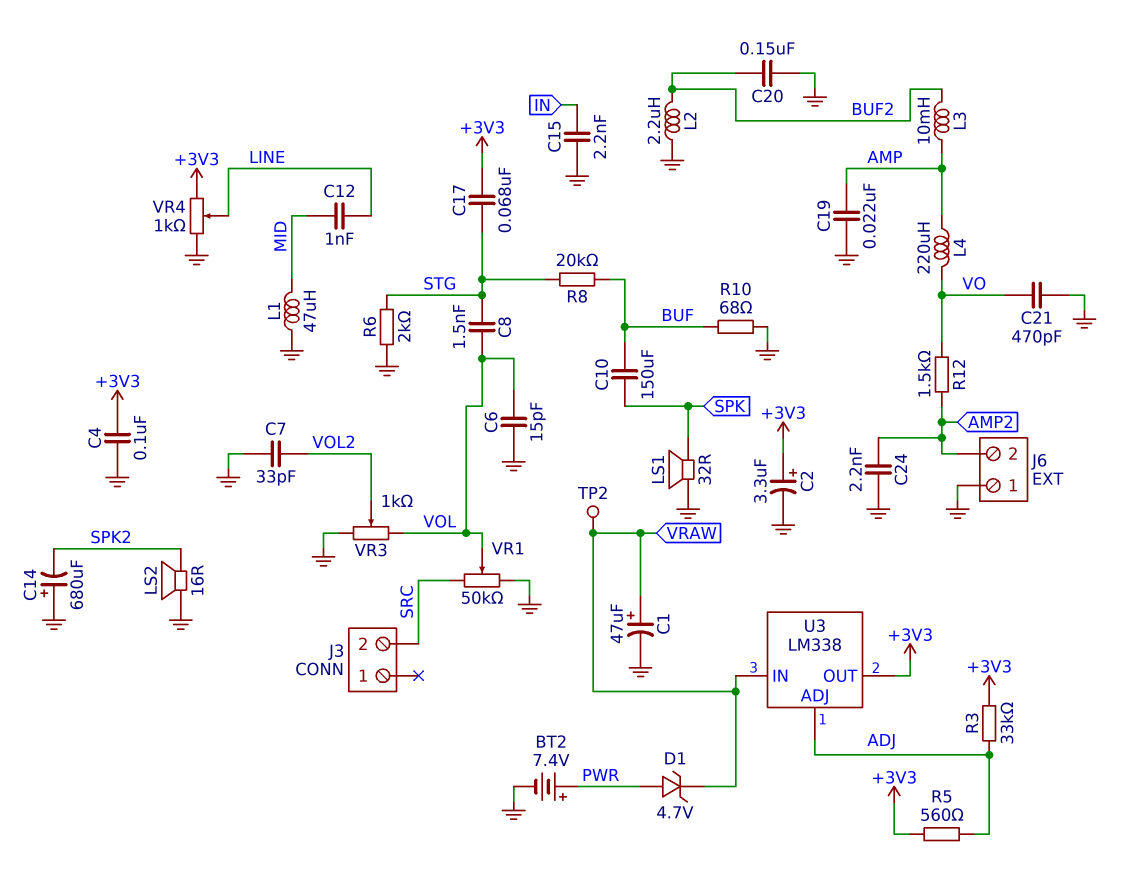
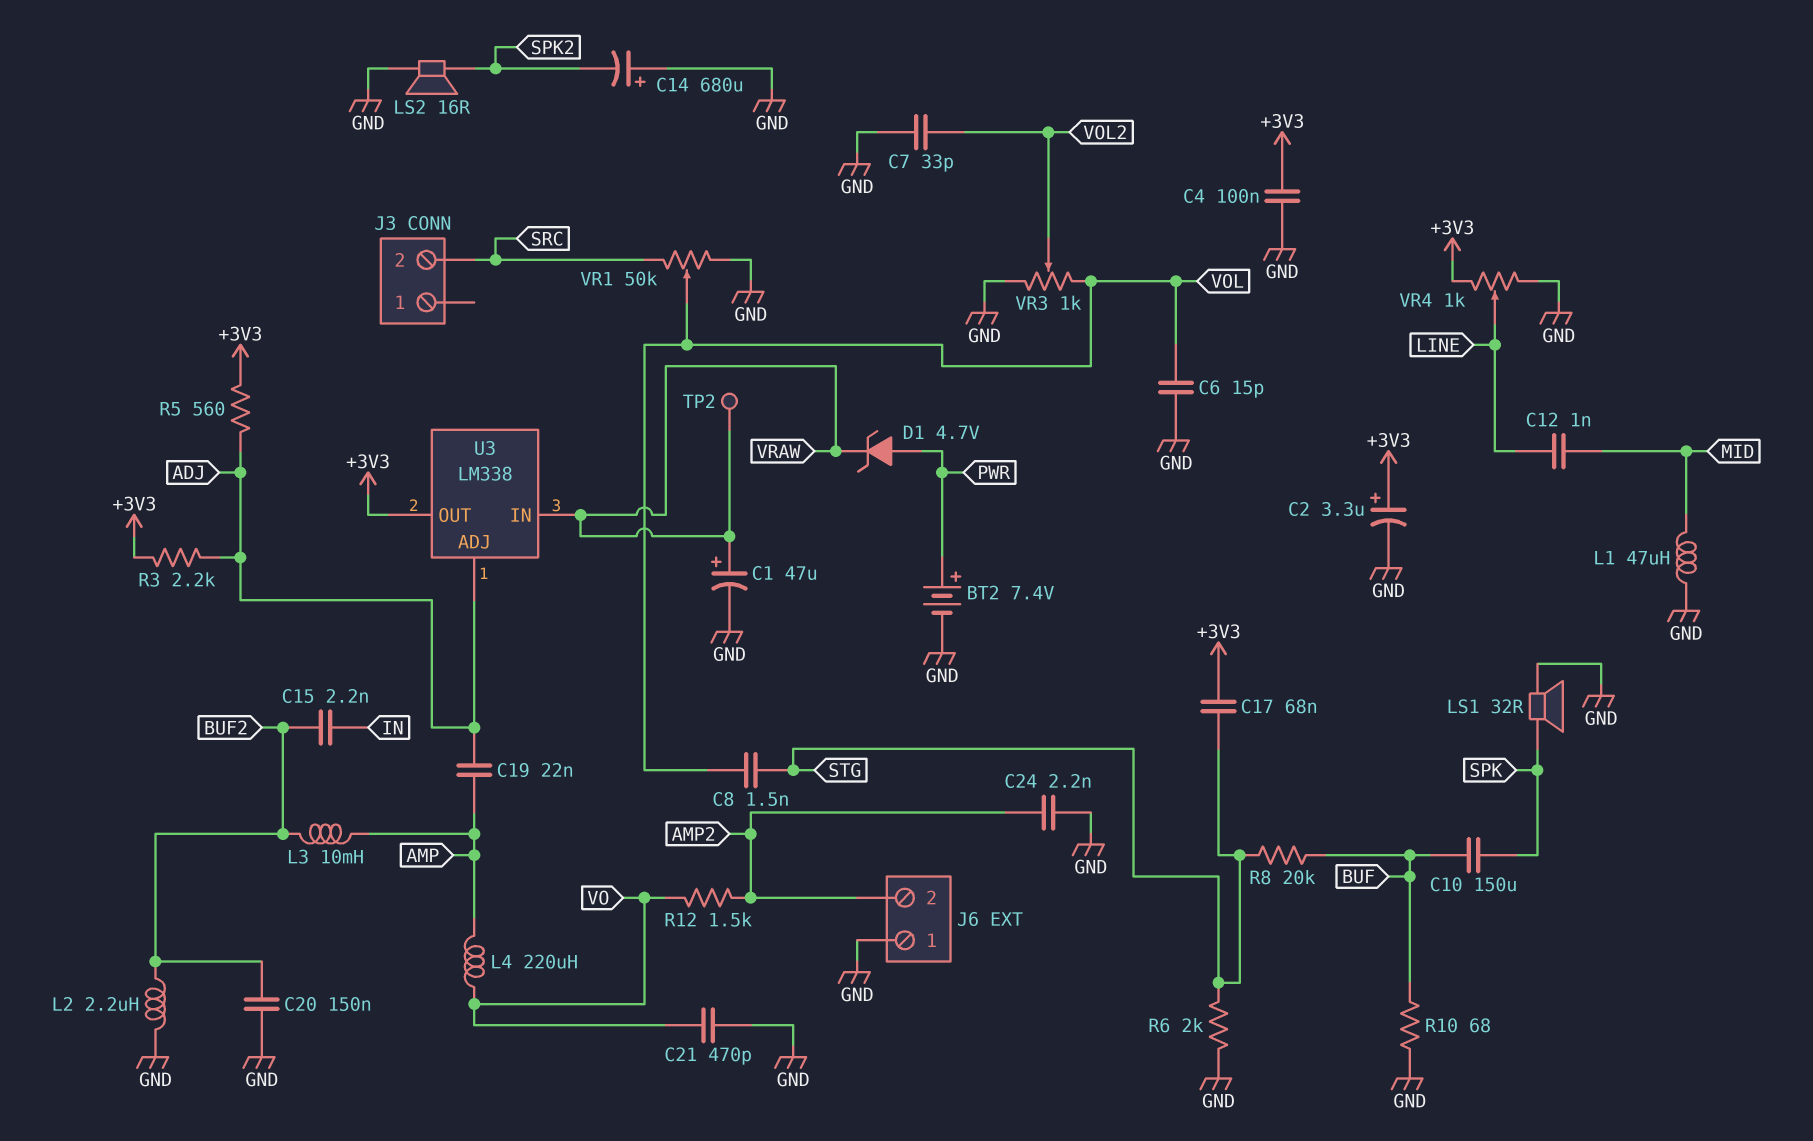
C15: 2.2nF (GND, IN) -> 2.2nF (BUF2, IN)
C19: 22nF (AMP, GND) -> 22nF (ADJ, AMP)
R3: 33k (+3V3, ADJ) -> 2.2k (+3V3, ADJ)

